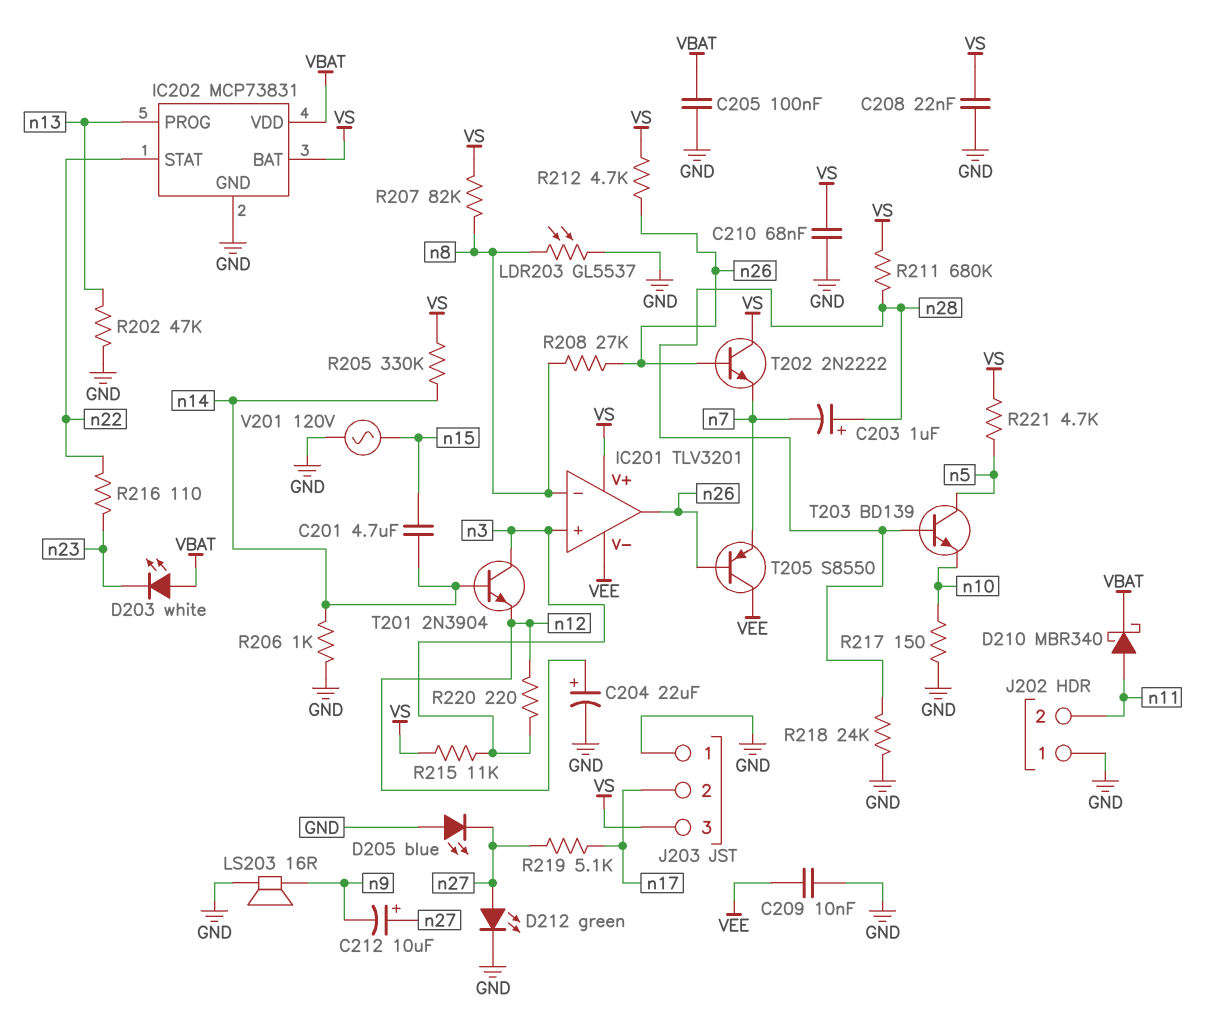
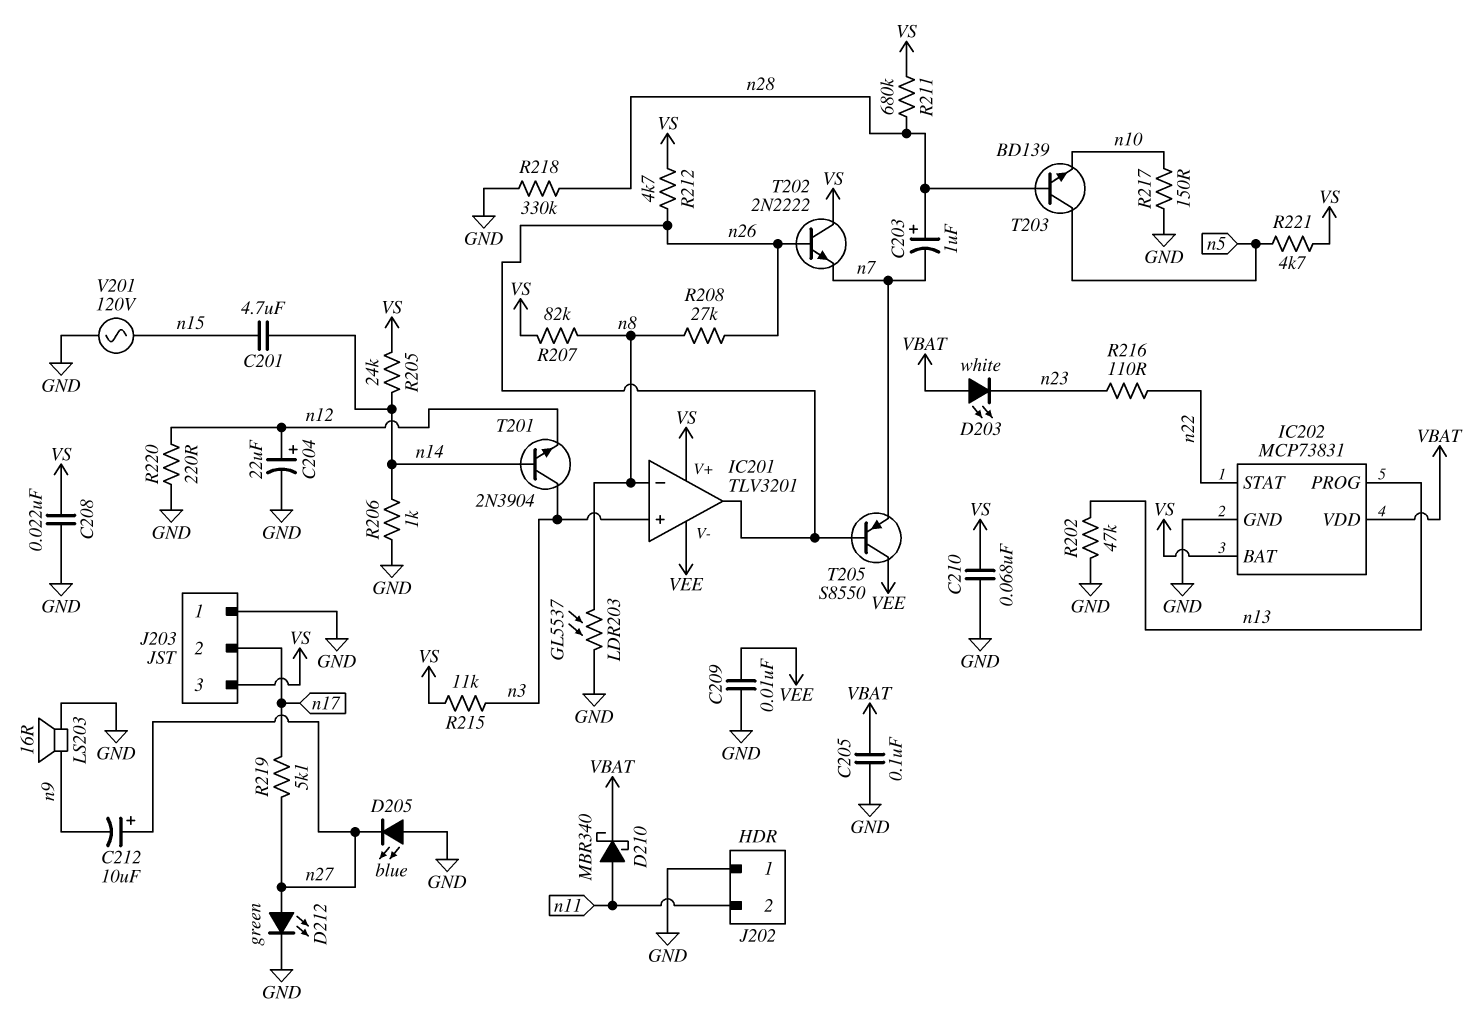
R205: 330k (VS, n14) -> 24k (VS, n14)
R218: 24k (GND, n28) -> 330k (GND, n28)
R220: 220 (n3, n12) -> 220 (GND, n12)

